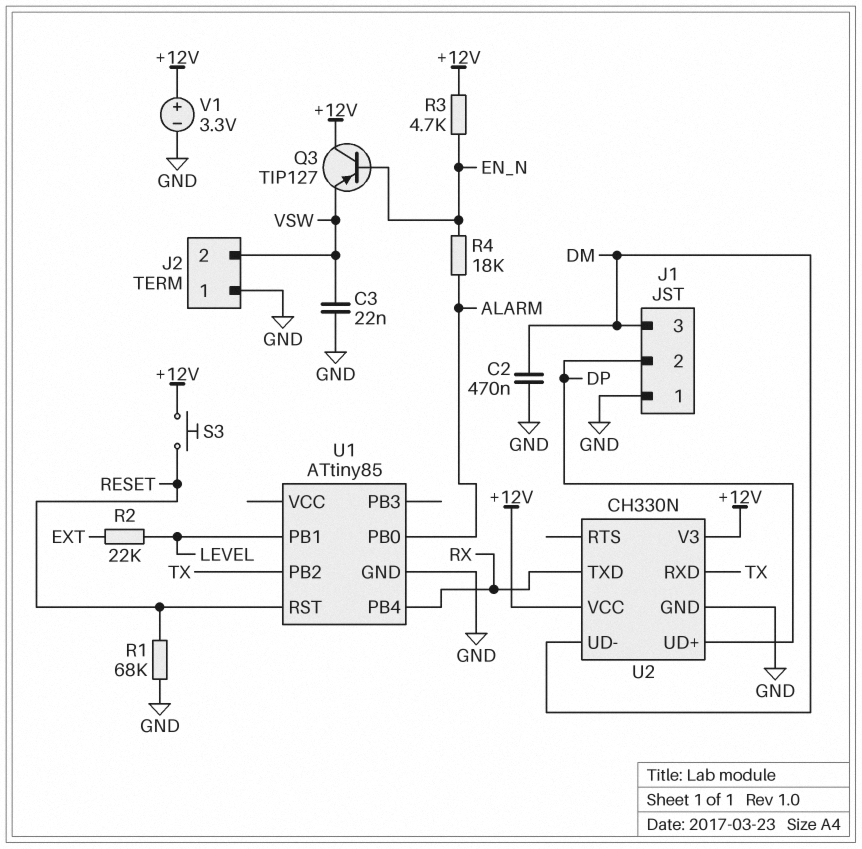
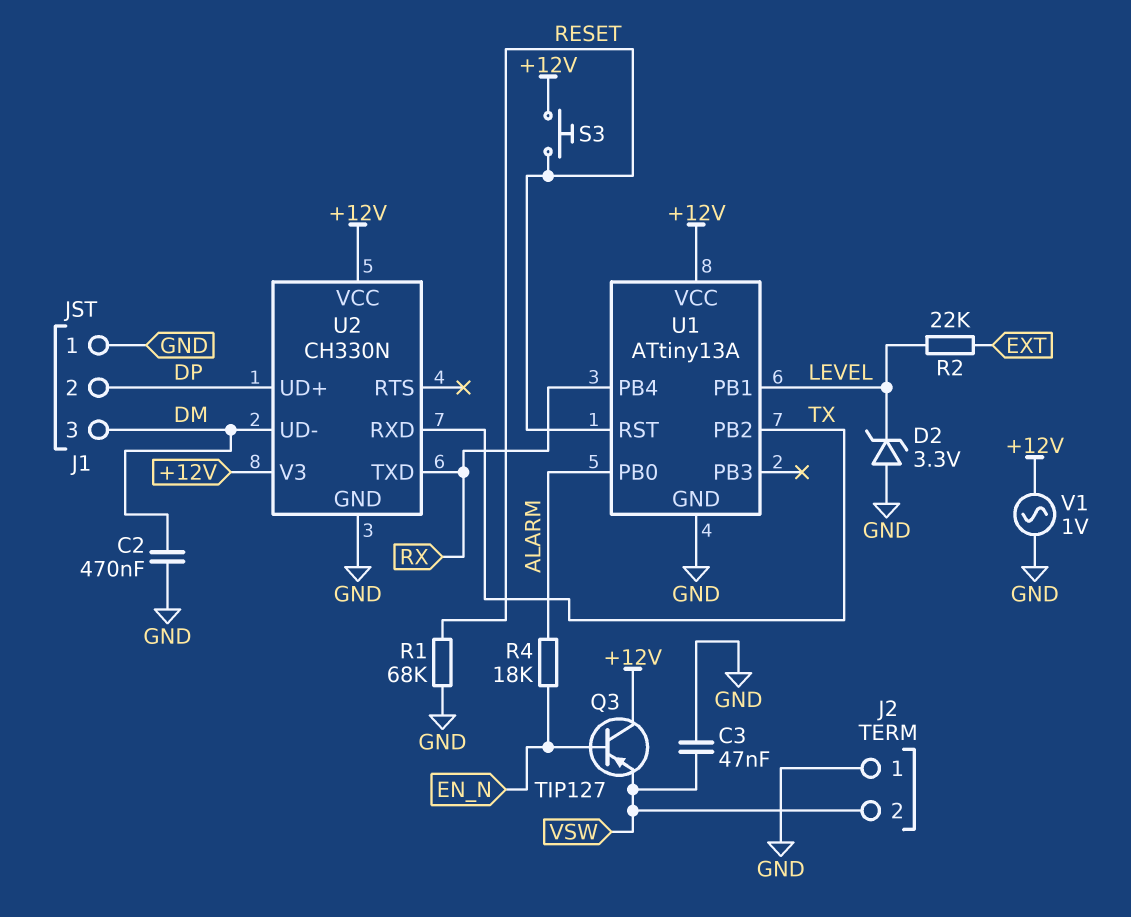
C3: 22nF (GND, VSW) -> 47nF (GND, VSW)
D2: none -> zener 3.3V (A GND, K LEVEL)
R3: 4.7k (+12V, EN_N) -> none
U1: ATtiny85 -> ATtiny13A
U1 pin VCC: none -> +12V
V1: 3.3V (plus +12V, minus GND) -> AC 1V (+12V, GND)

